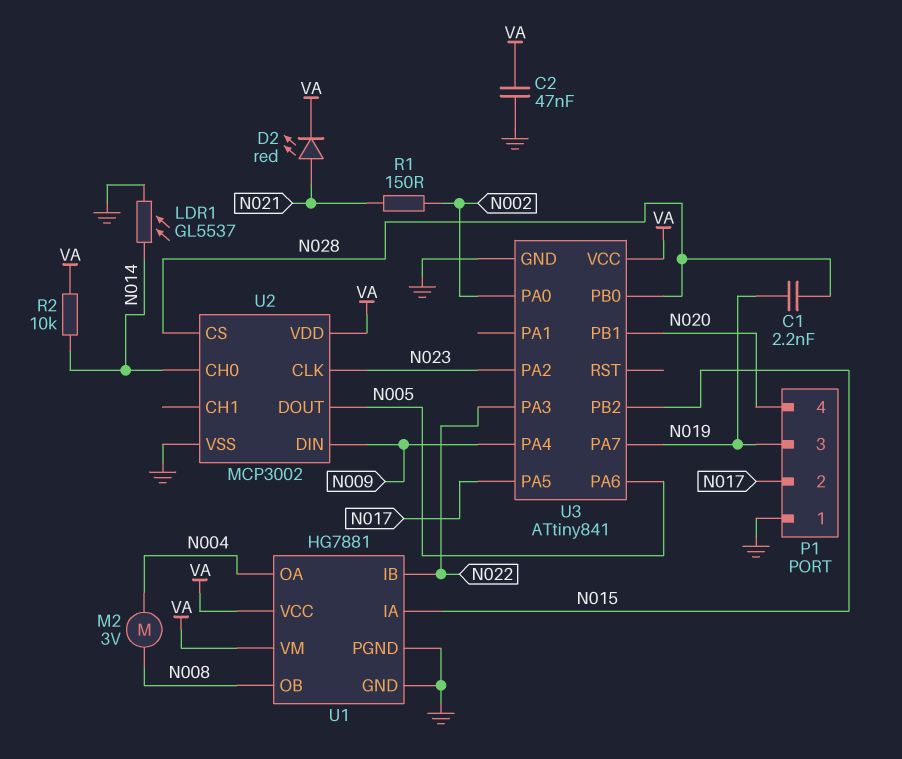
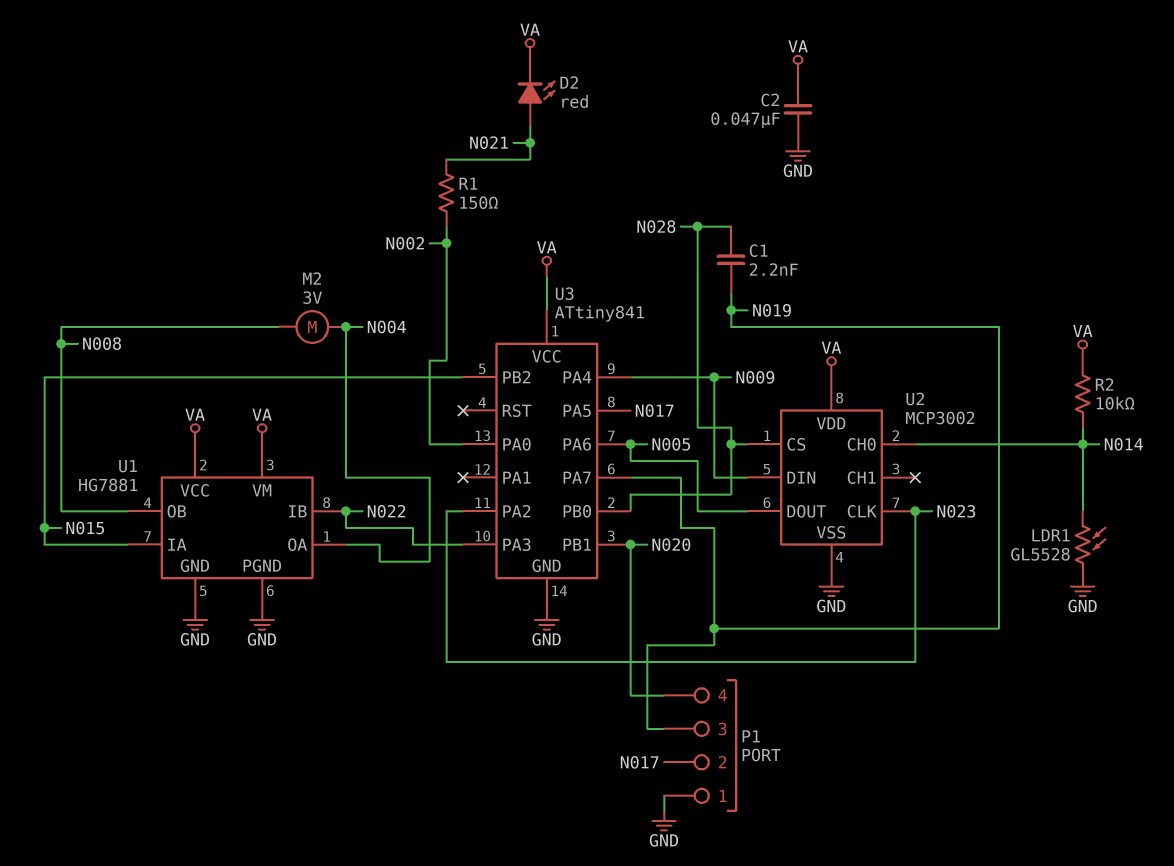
LDR1: GL5537 (GND, N014) -> GL5528 (GND, N014)

